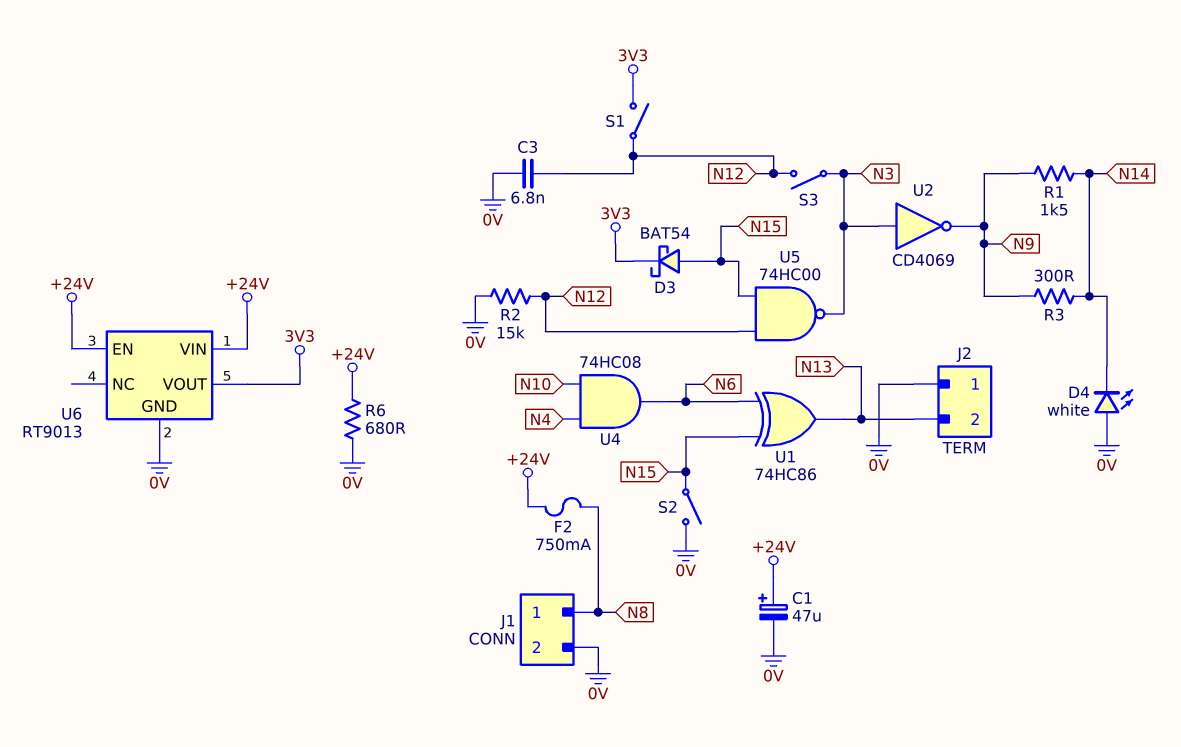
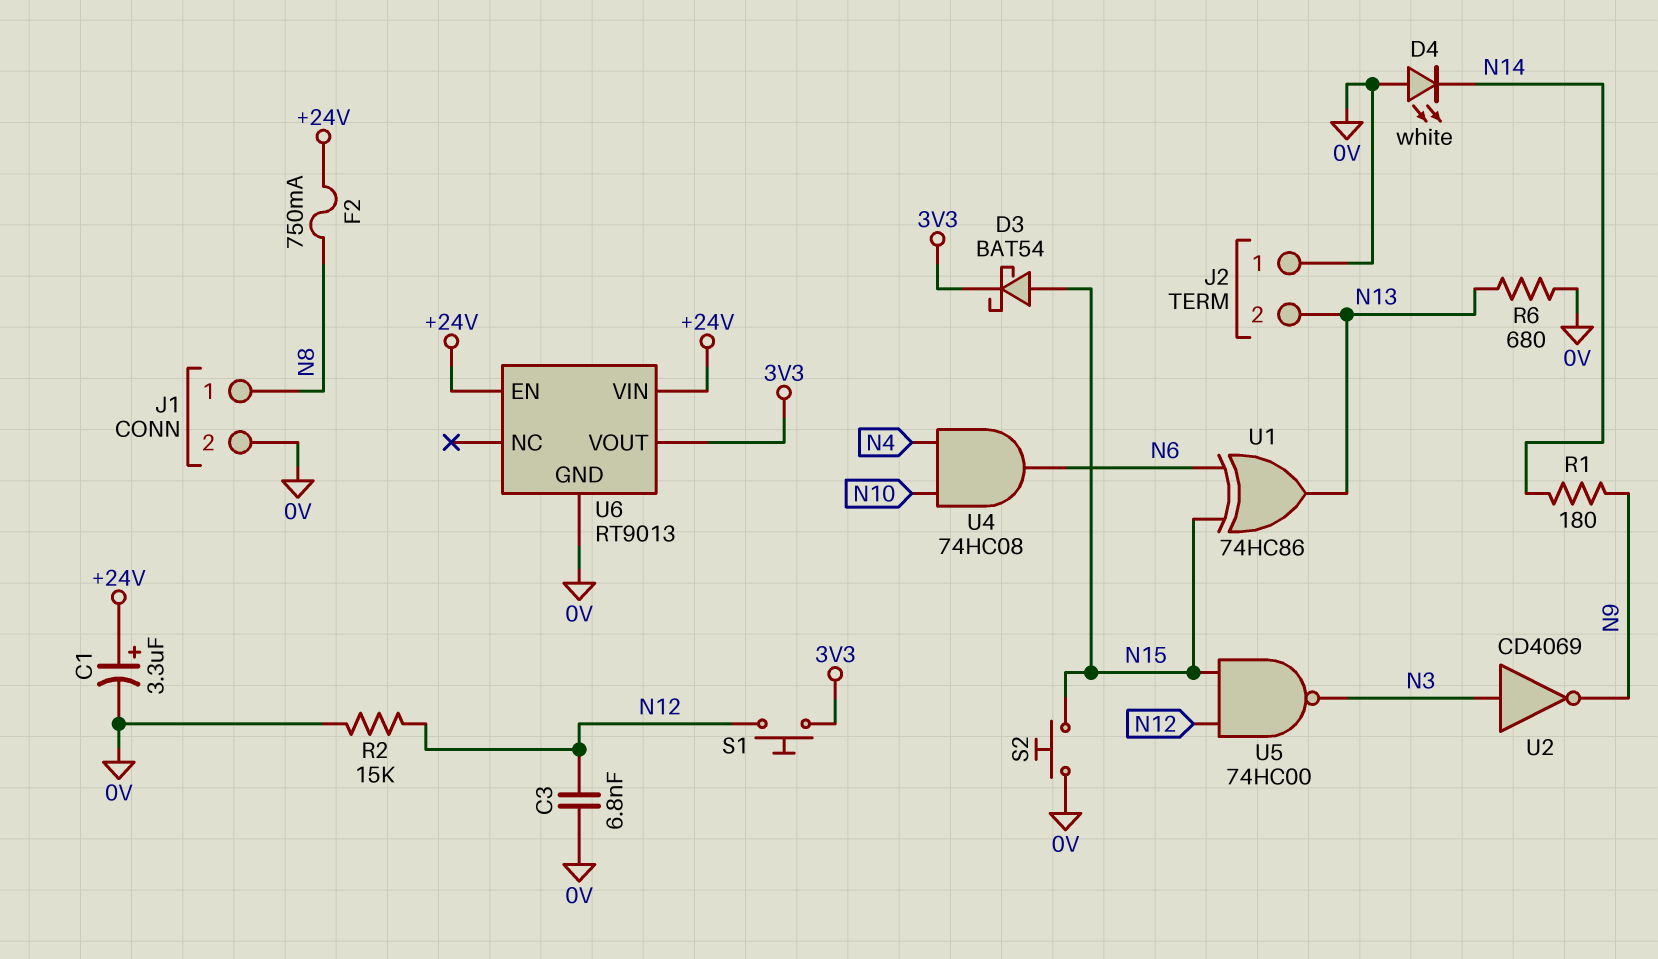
C1: 47uF (plus +24V, minus 0V) -> 3.3uF (plus +24V, minus 0V)
R1: 1.5k (N9, N14) -> 180 (N9, N14)
R3: 300 (N9, N14) -> none
R6: 680 (+24V, 0V) -> 680 (0V, N13)
S1: switch (3V3, N12) -> button (3V3, N12)
S2: switch (0V, N15) -> button (0V, N15)
S3: switch (N3, N12) -> none

